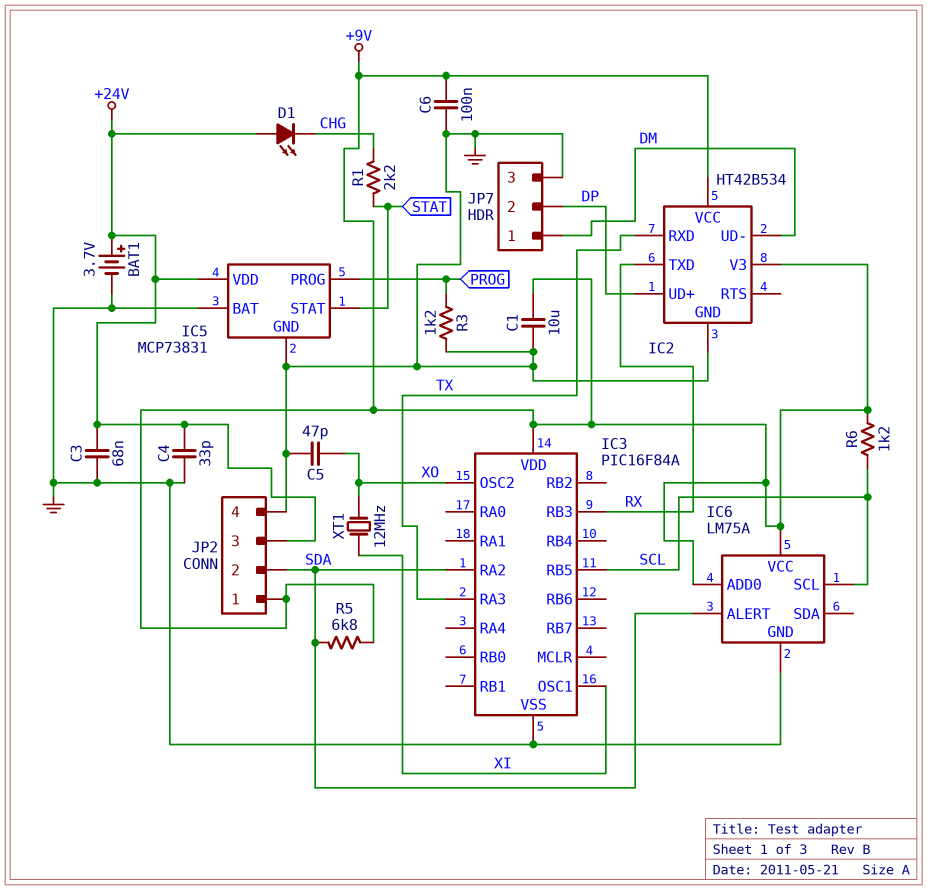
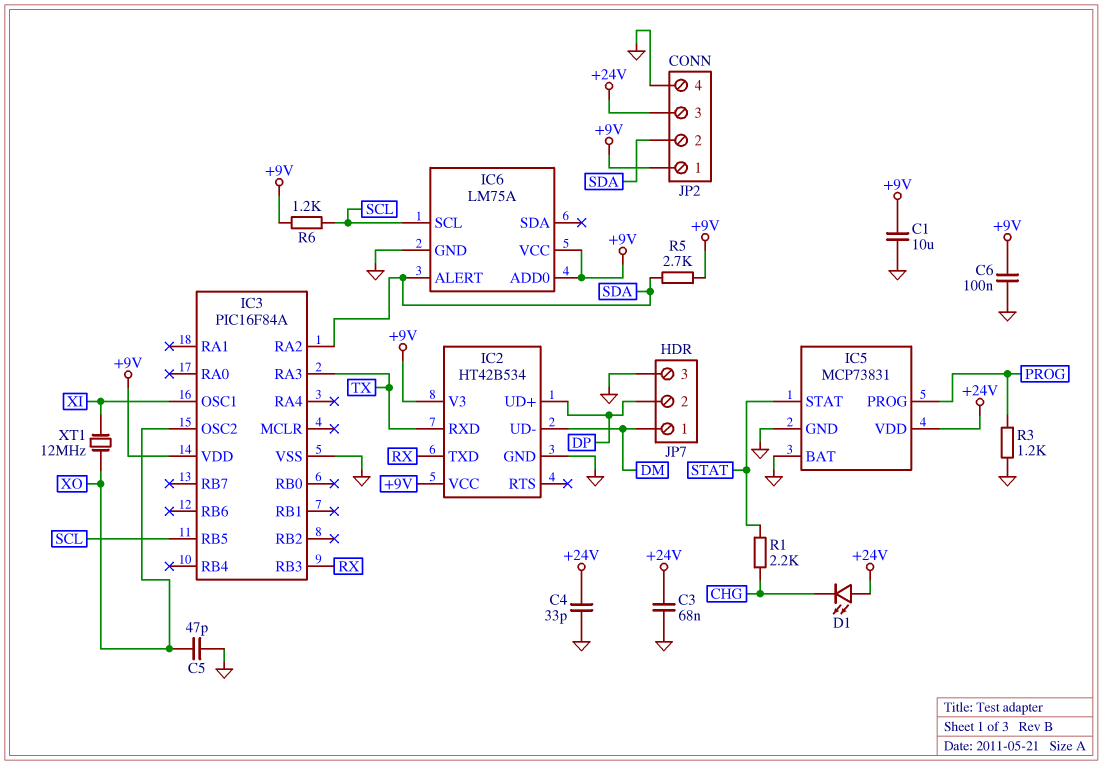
BAT1: 3.7V (plus +24V, minus GND) -> none
R5: 6.8k (+9V, SDA) -> 2.7k (+9V, SDA)

